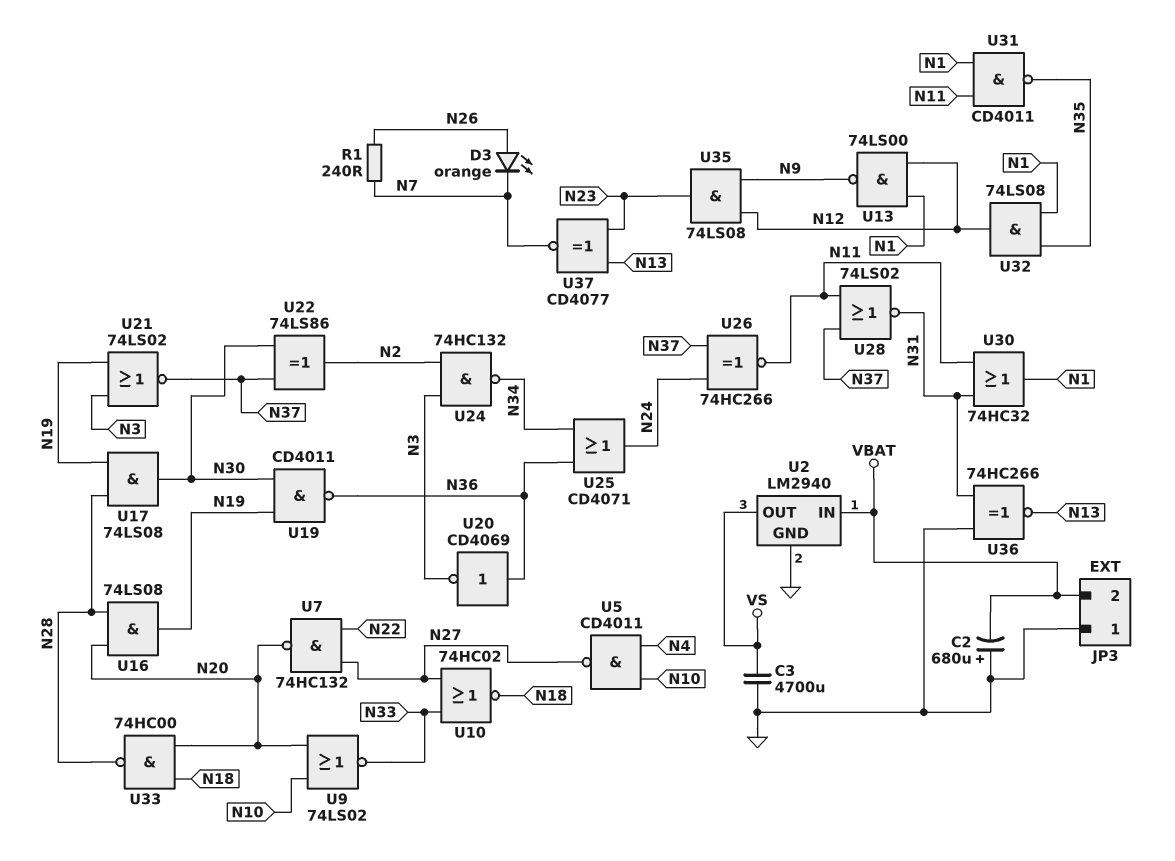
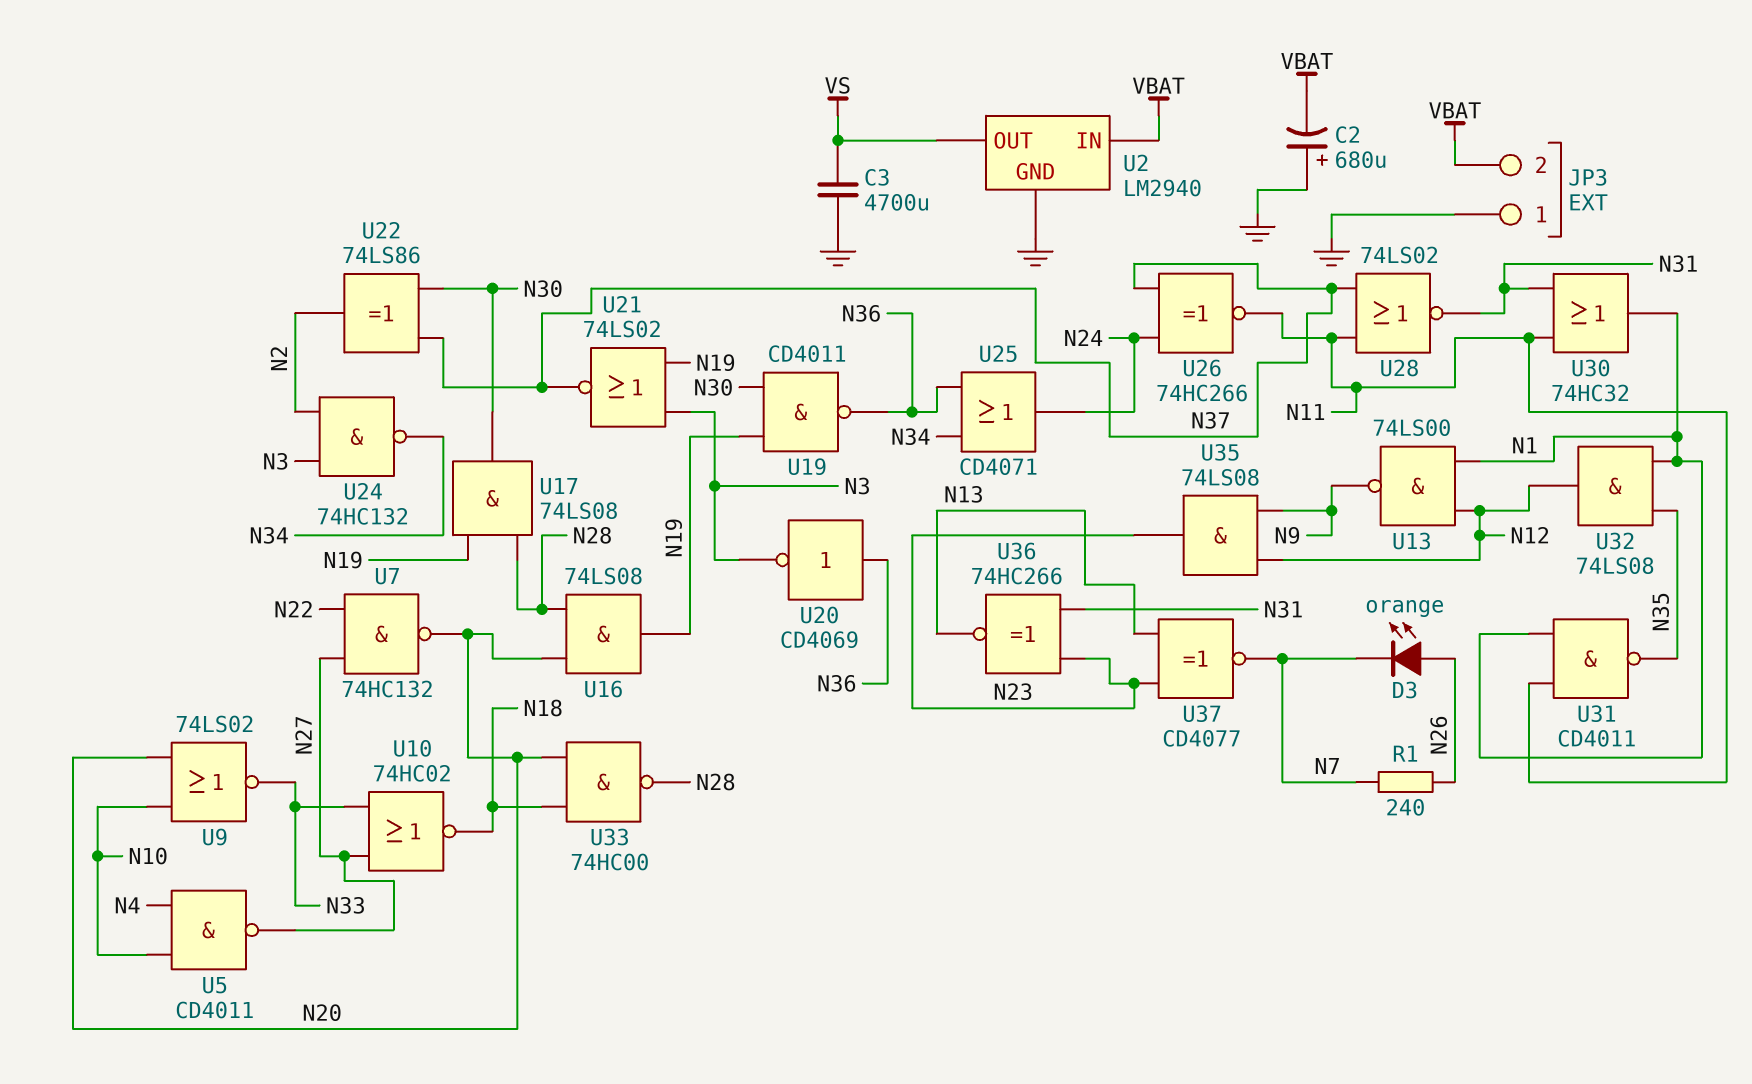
U36: XNOR 74HC266 (in GND, in N31, out N13) -> XNOR 74HC266 (in N23, in N31, out N13)

